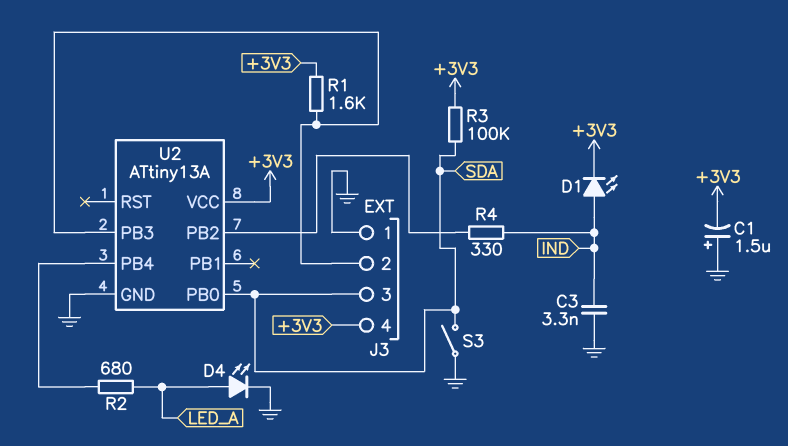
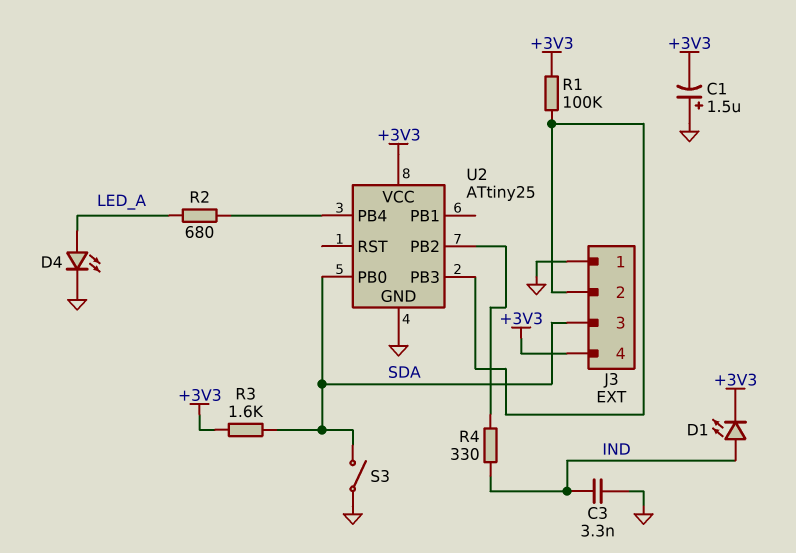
R1: 1.6k (+3V3, J3/2) -> 100k (+3V3, J3/2)
R3: 100k (+3V3, SDA) -> 1.6k (+3V3, SDA)
U2: ATtiny13A -> ATtiny25

